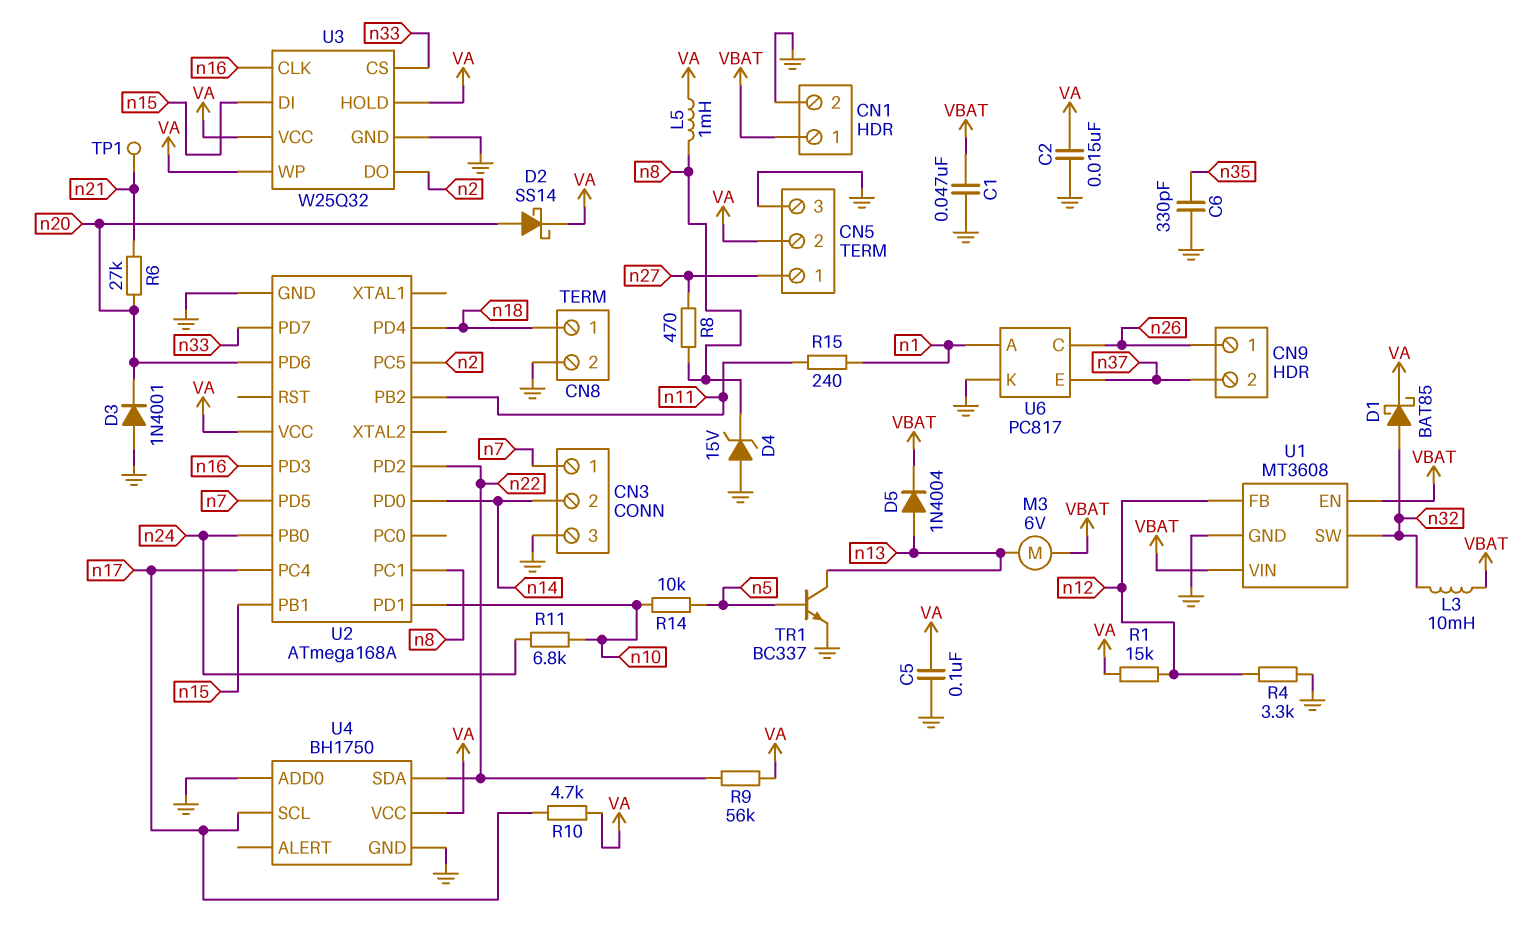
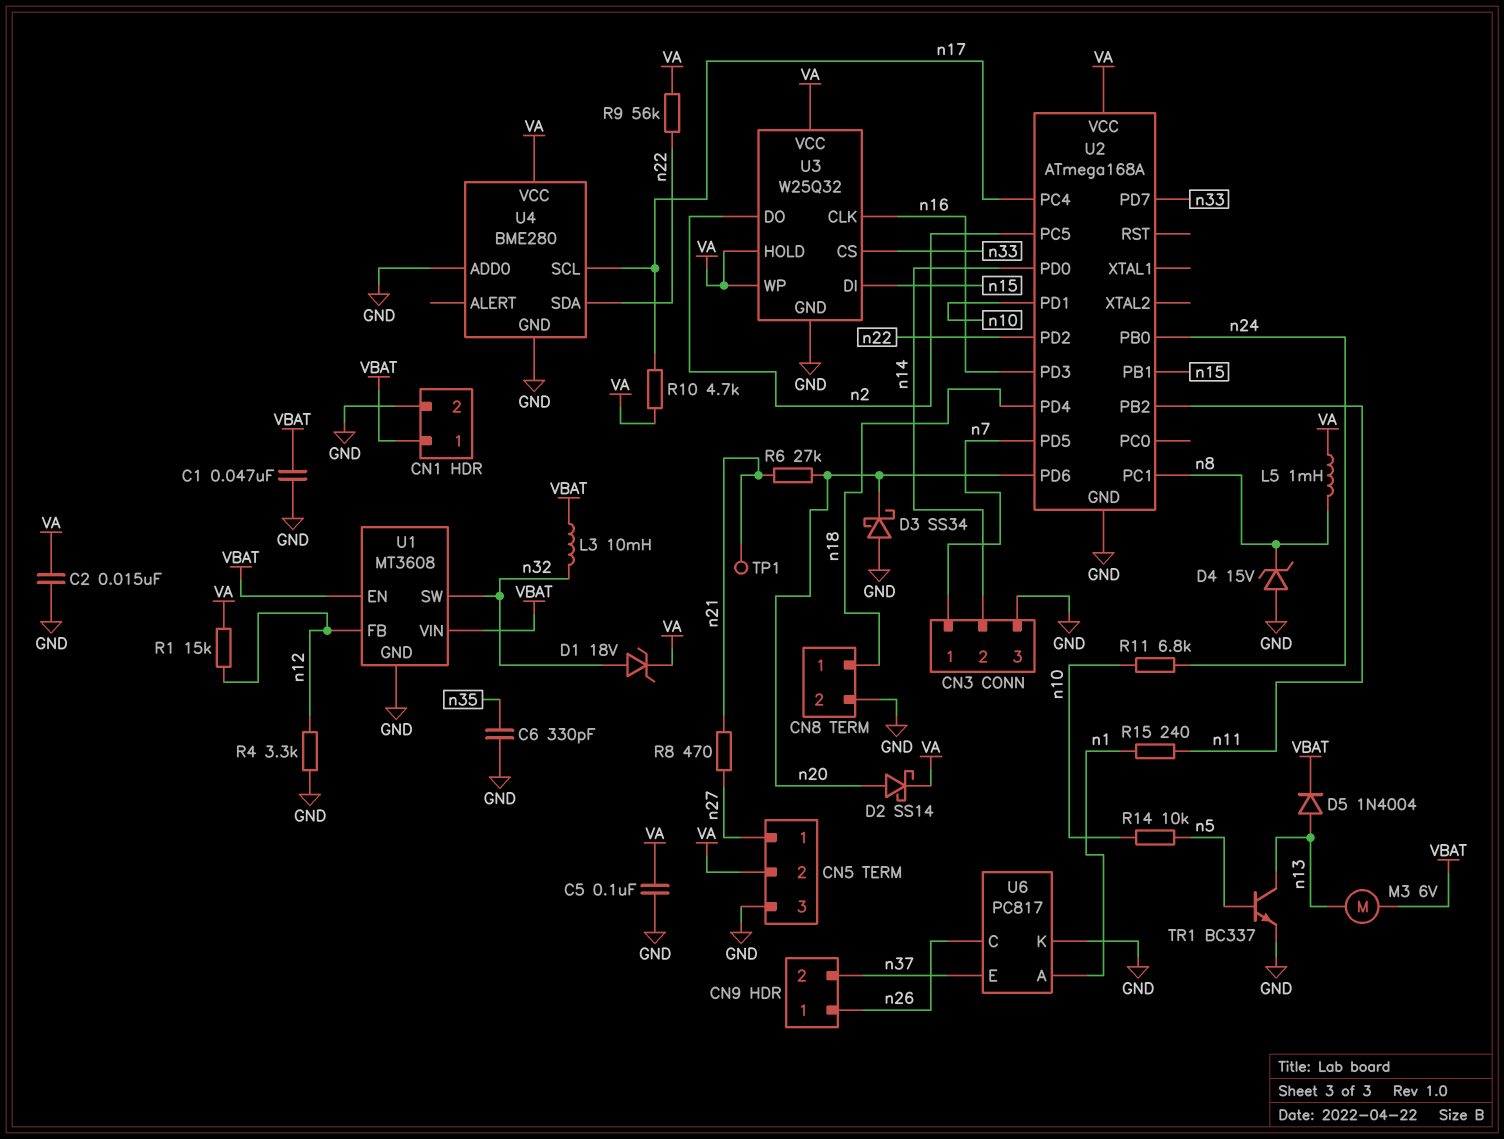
D1: schottky BAT85 (A n32, K VA) -> zener 18V (A n32, K VA)
D3: diode 1N4001 (A GND, K n20) -> schottky SS34 (A GND, K n20)
R8: 470 (n8, n27) -> 470 (n21, n27)
U4: BH1750 -> BME280

